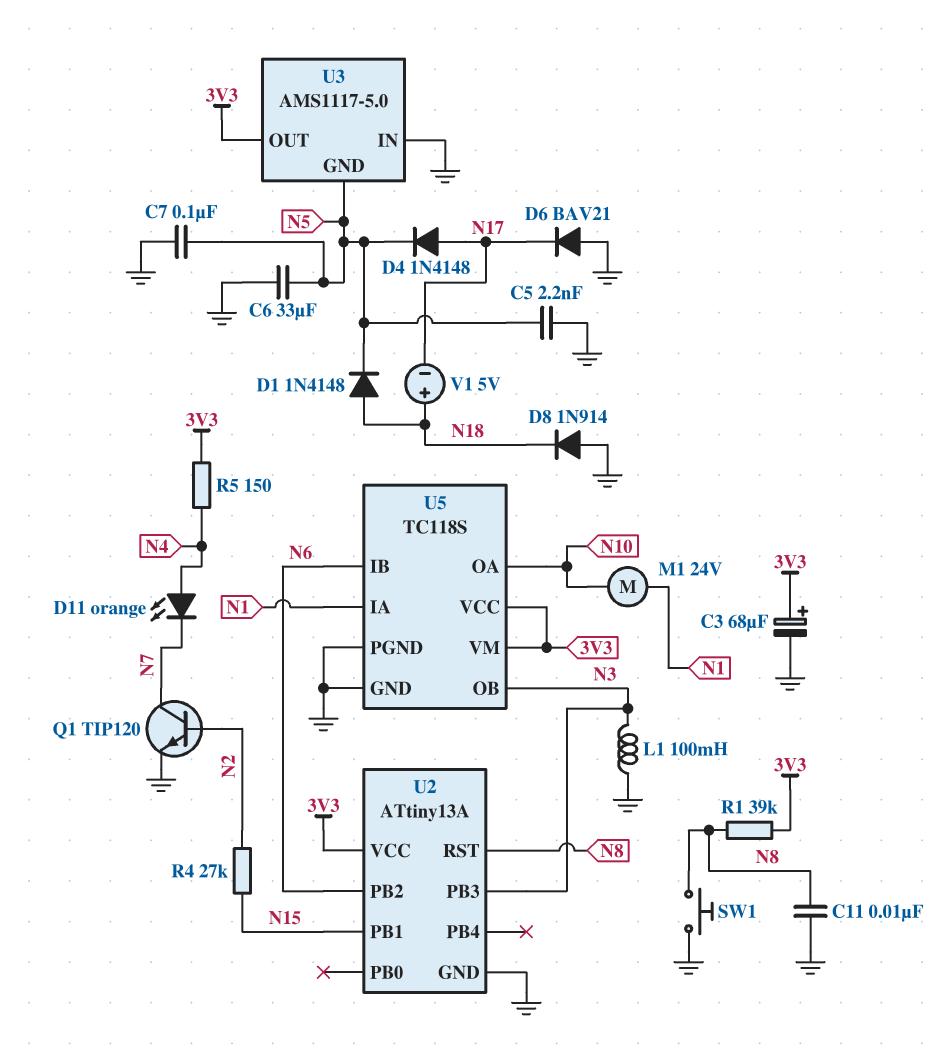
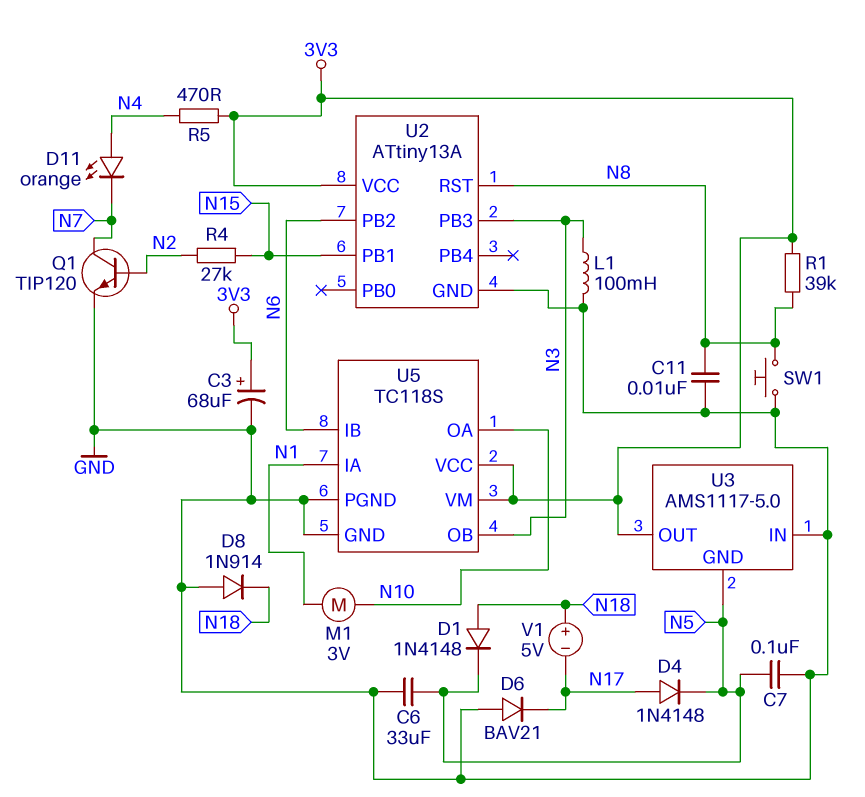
C5: 2.2nF (GND, N5) -> none
M1: motor 24V (N1, N10) -> motor 3V (N1, N10)
R5: 150 (3V3, N4) -> 470 (3V3, N4)

